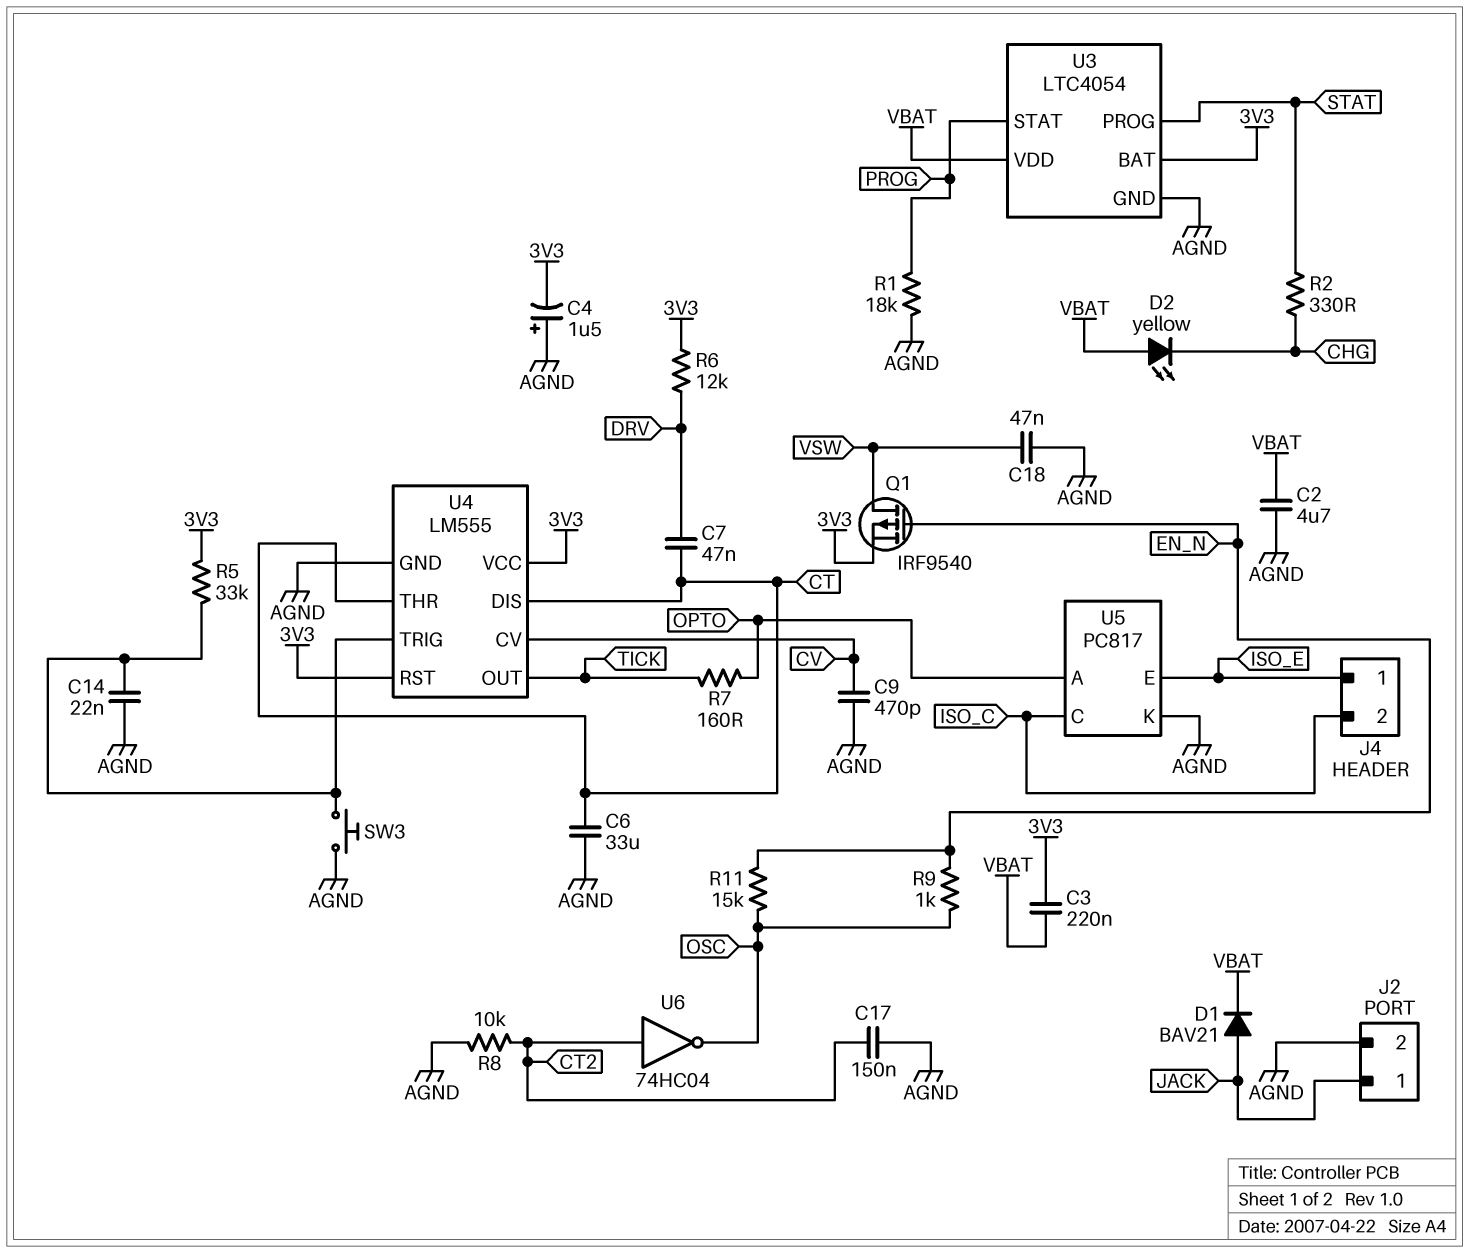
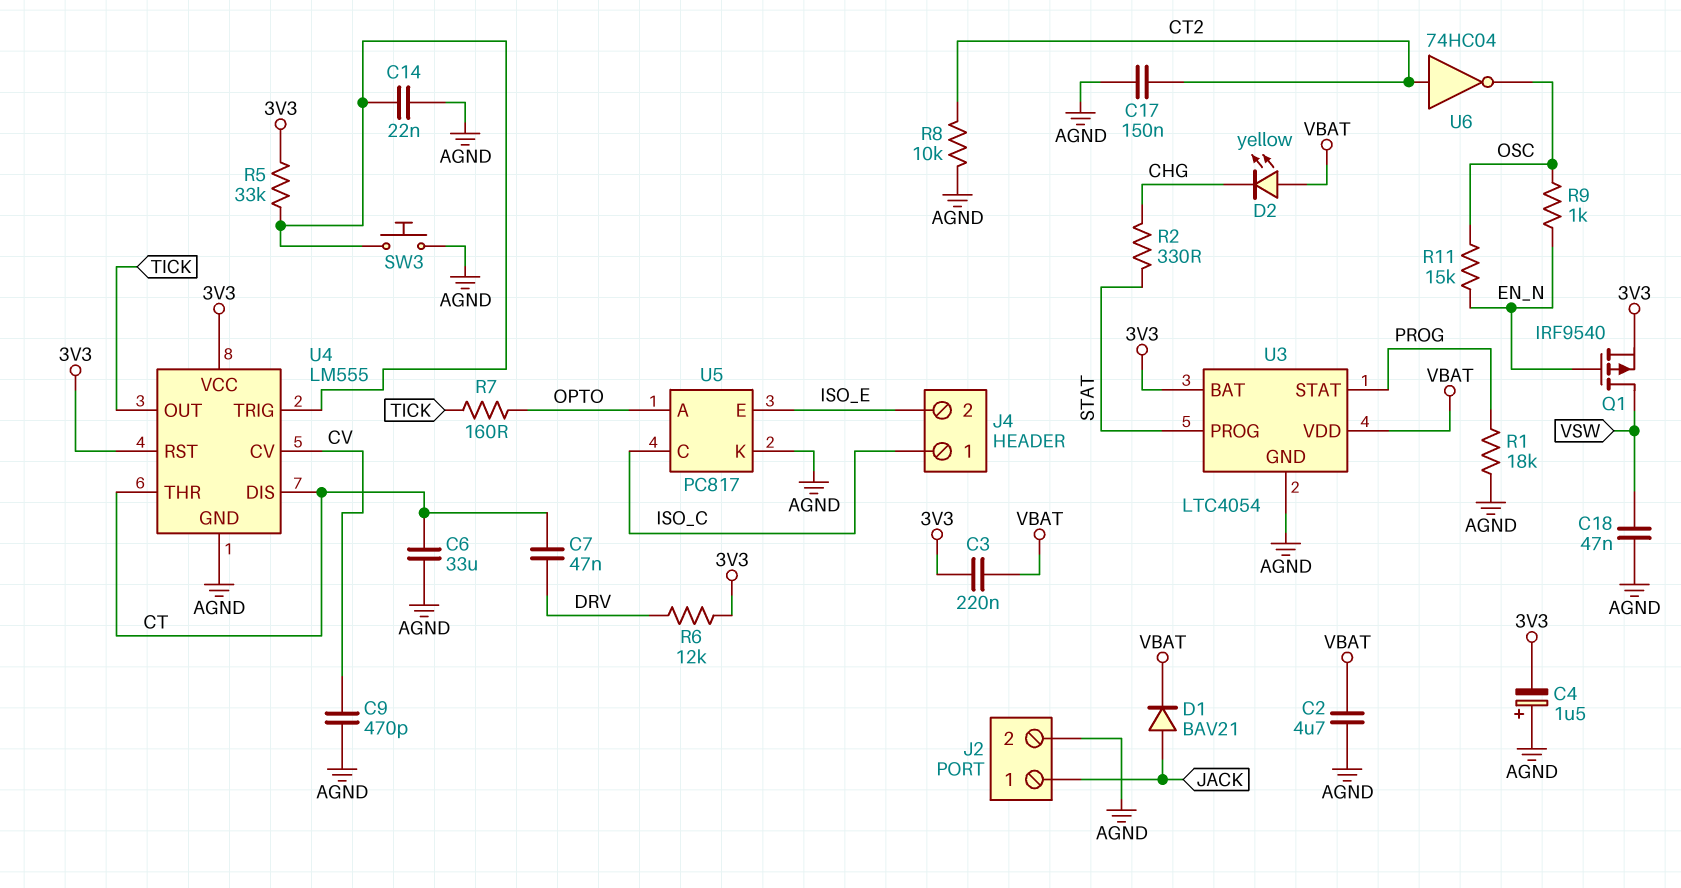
J4 pin 1: ISO_E -> ISO_C
J4 pin 2: ISO_C -> ISO_E

